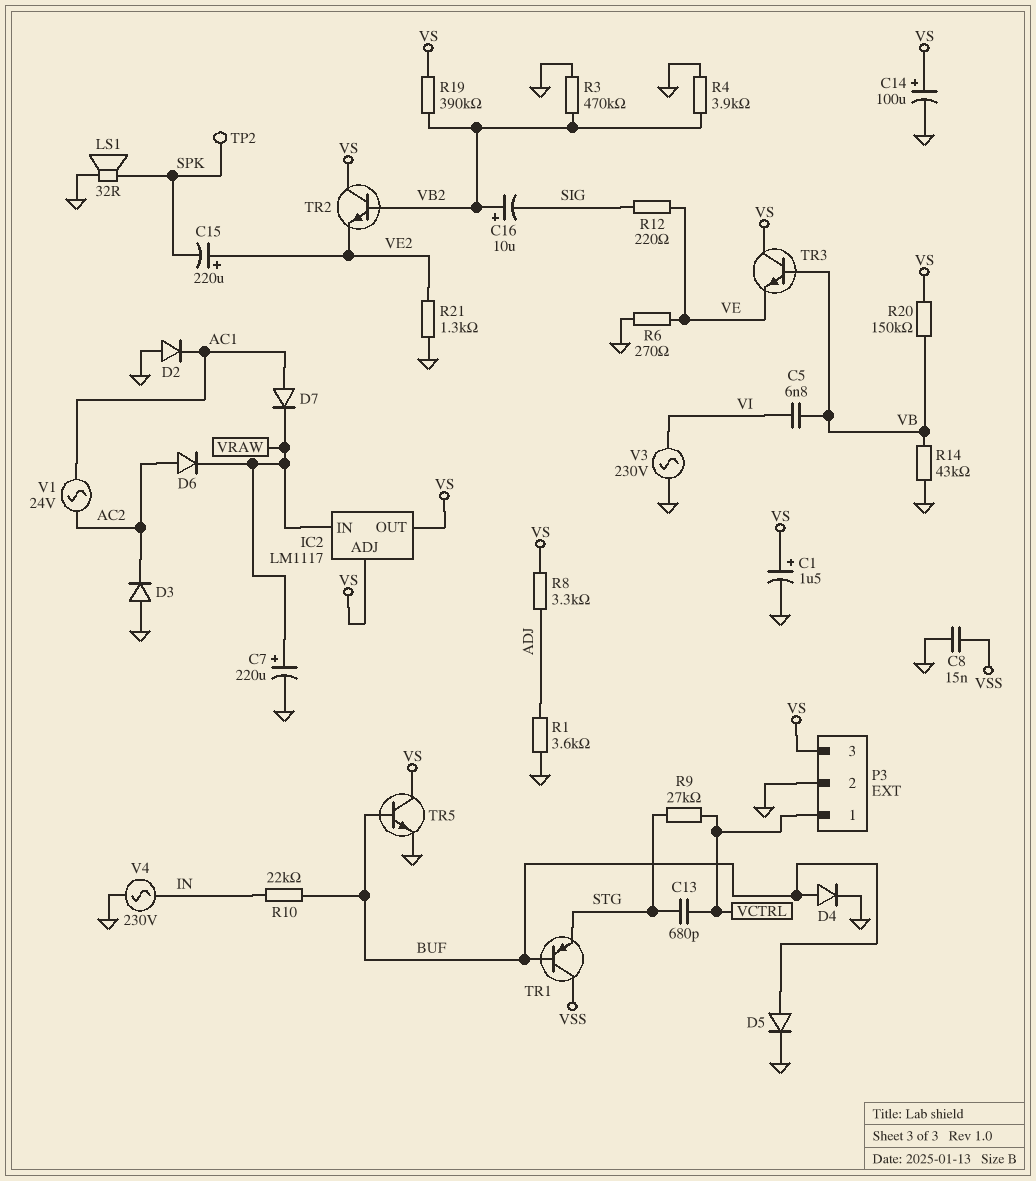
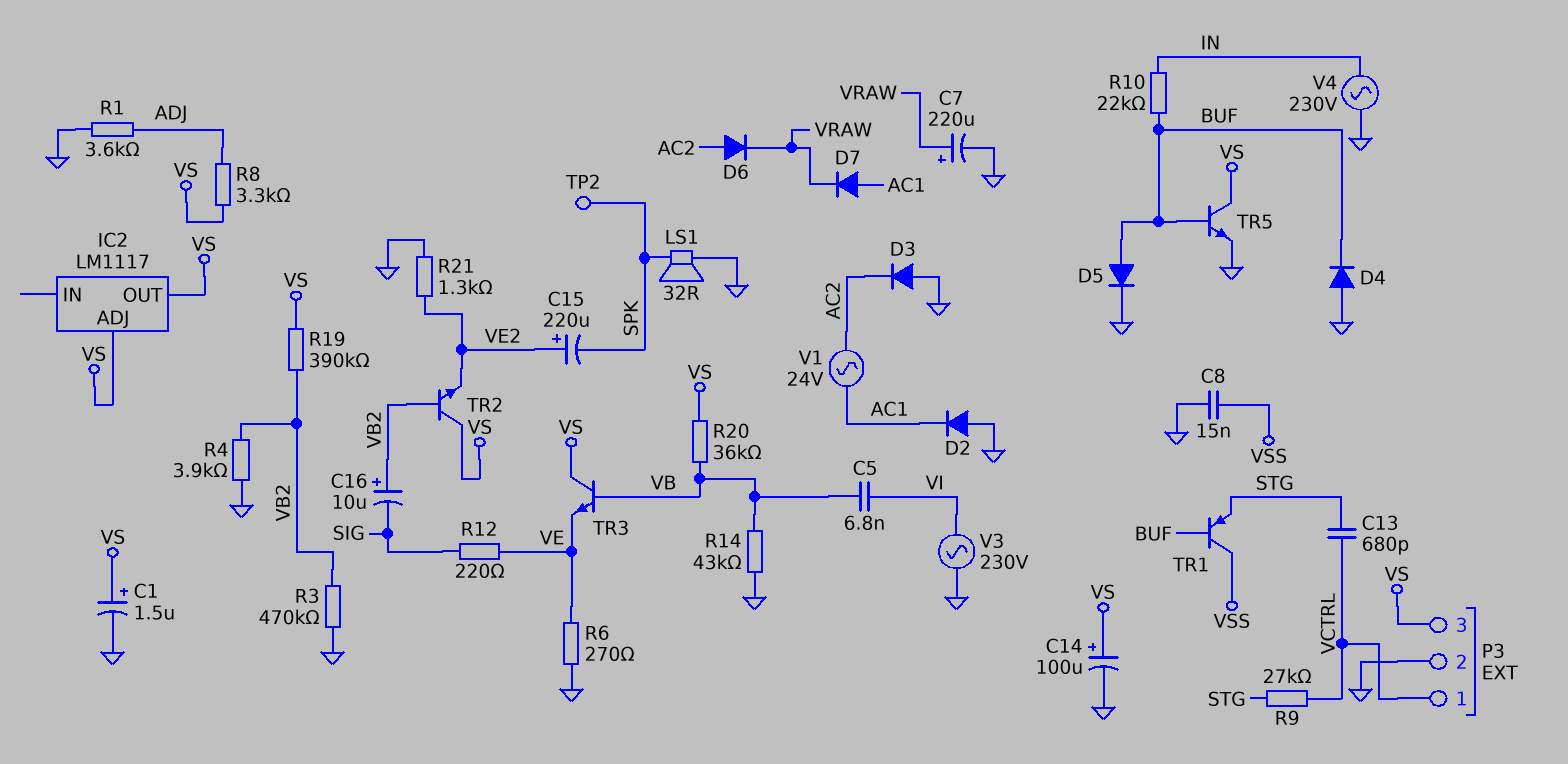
D4: diode (A BUF, K GND) -> diode (A GND, K BUF)
IC2 pin IN: VRAW -> none
R20: 150k (VB, VS) -> 36k (VB, VS)

